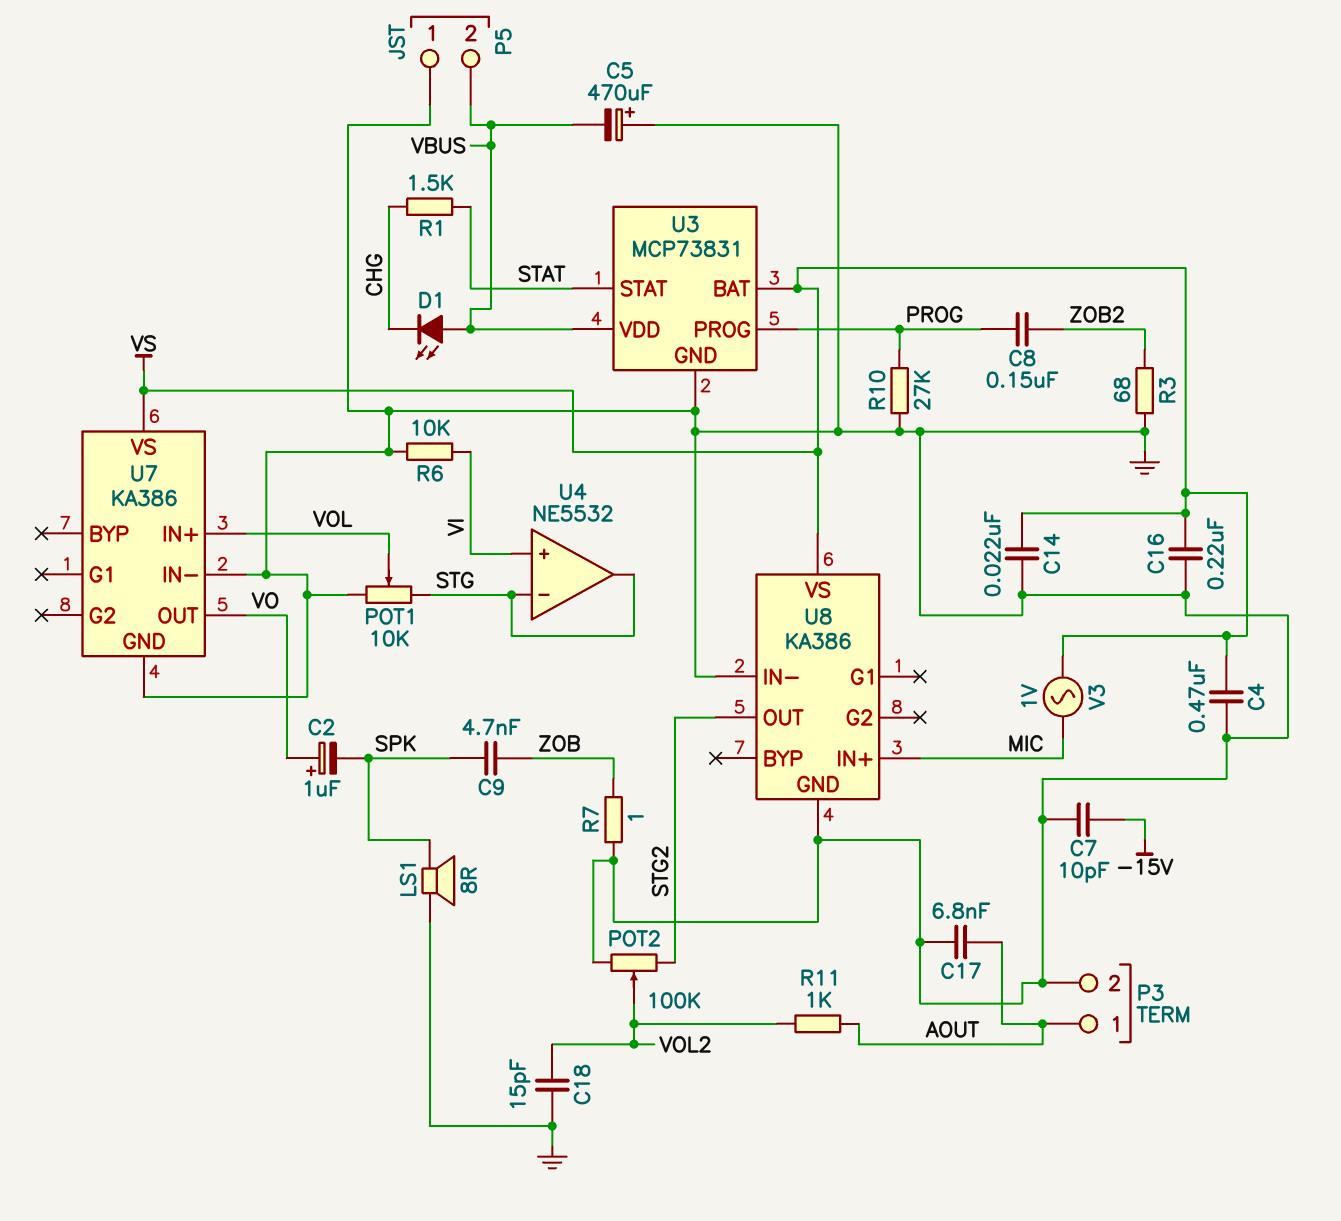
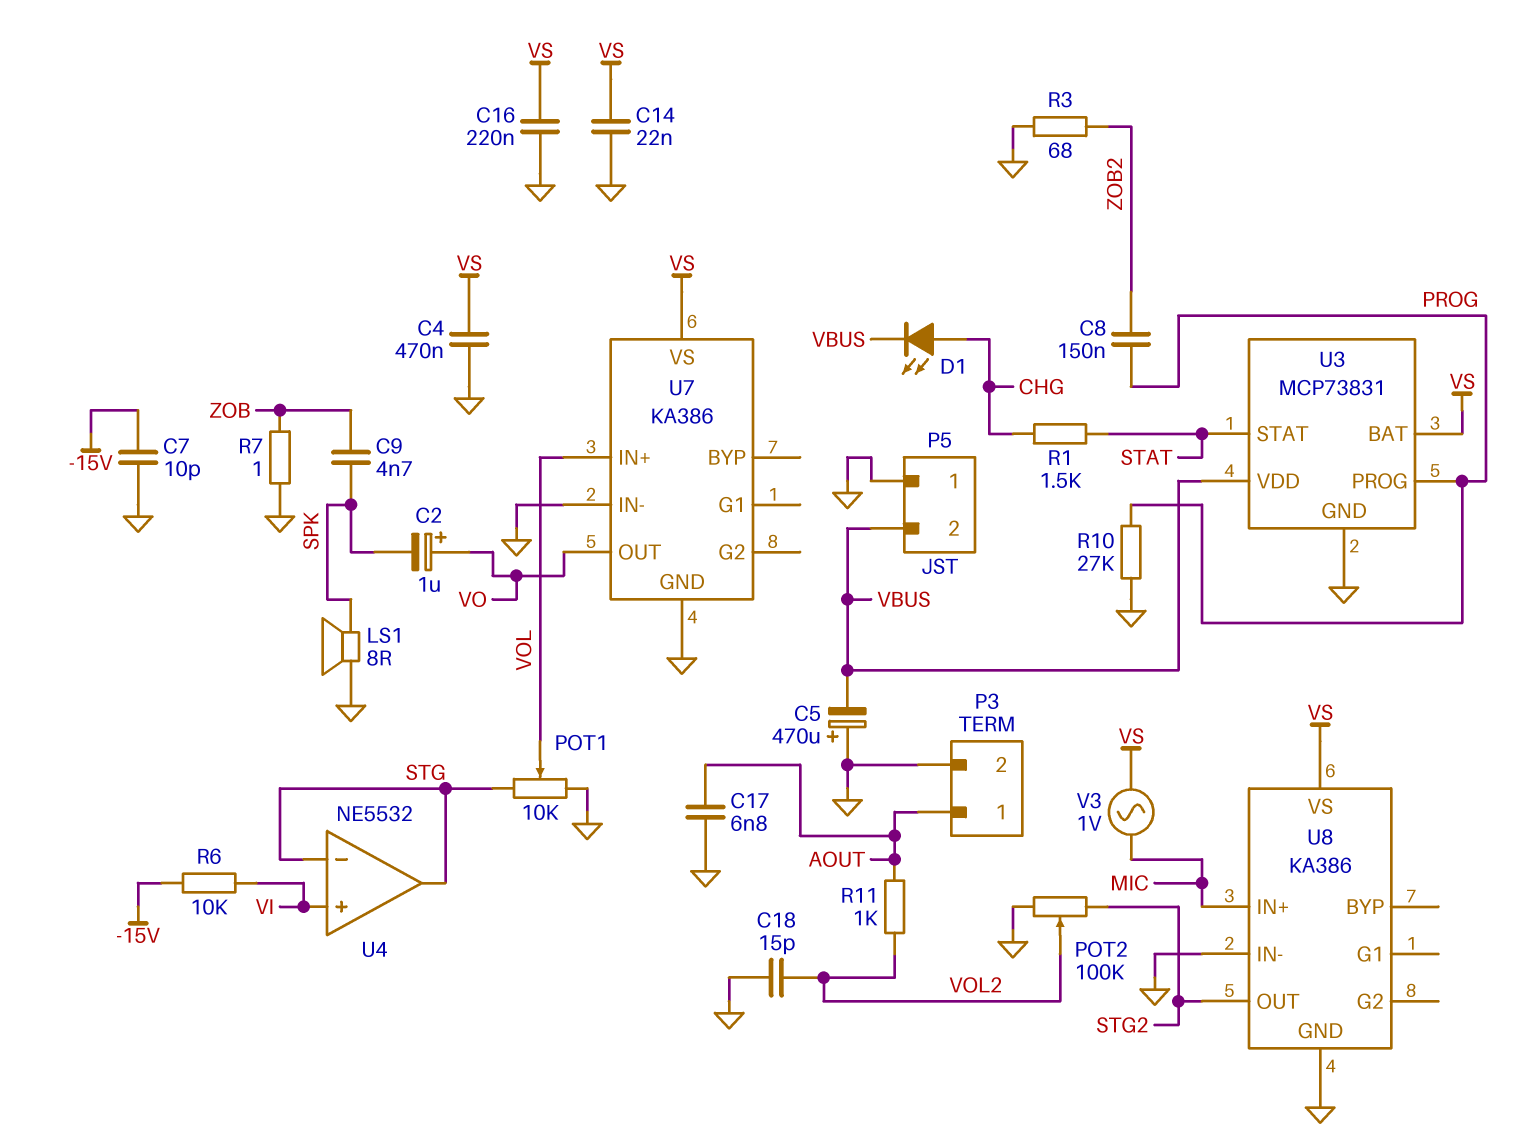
D1: LED (A VBUS, K CHG) -> LED (A CHG, K VBUS)
R6: 10k (GND, VI) -> 10k (-15V, VI)

